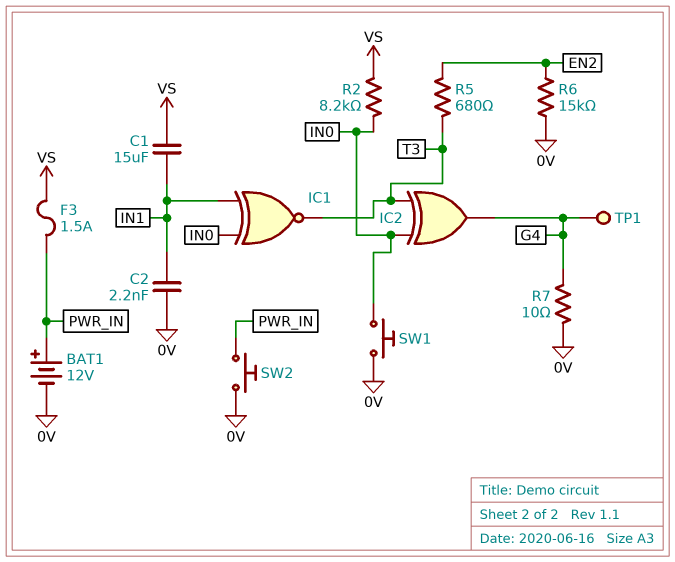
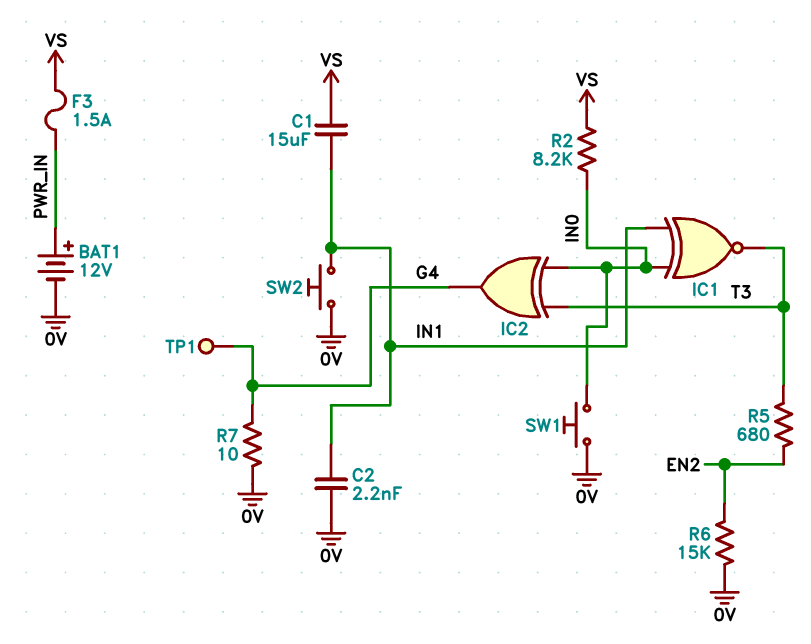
SW2: button (0V, PWR_IN) -> button (0V, IN1)

